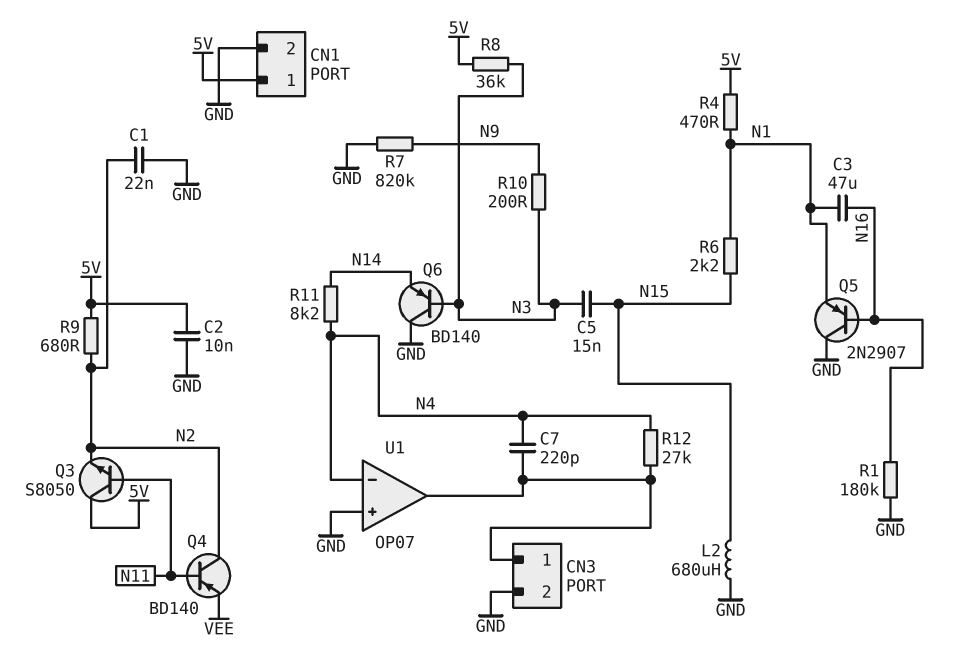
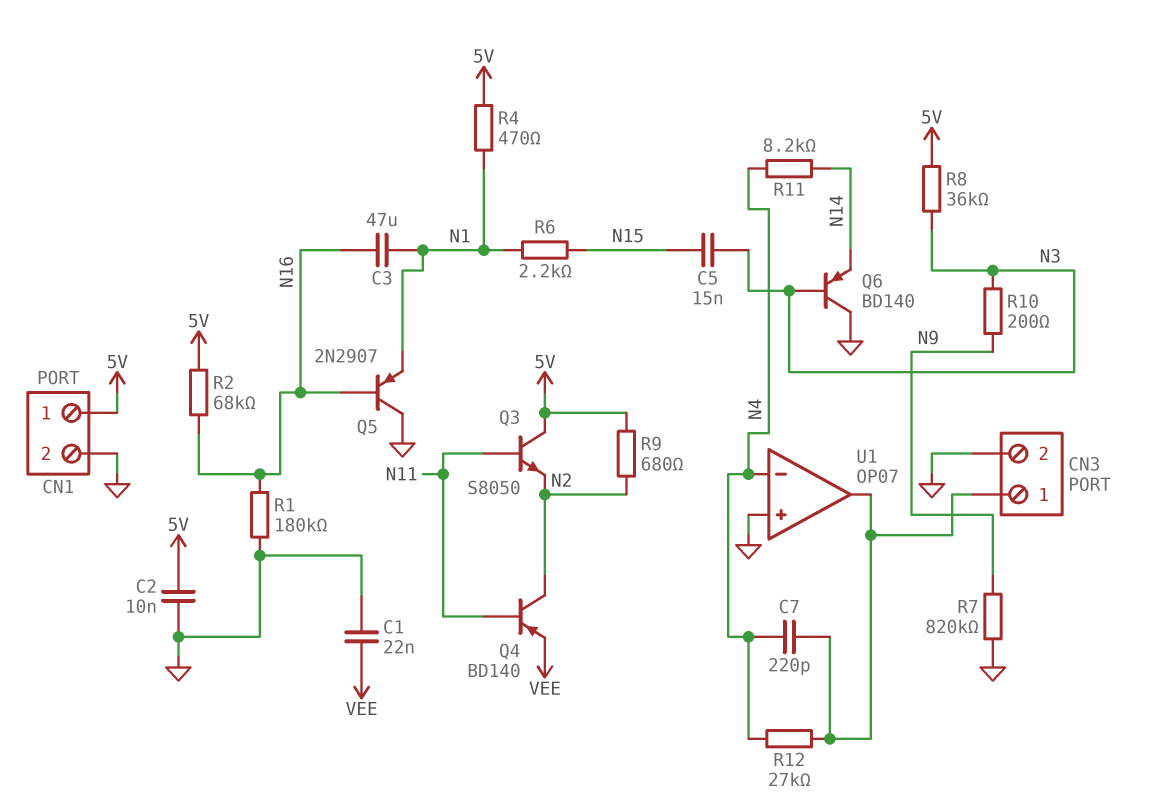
C1: 22nF (GND, N2) -> 22nF (GND, VEE)
L2: 680uH (GND, N15) -> none
R2: none -> 68k (5V, N16)

